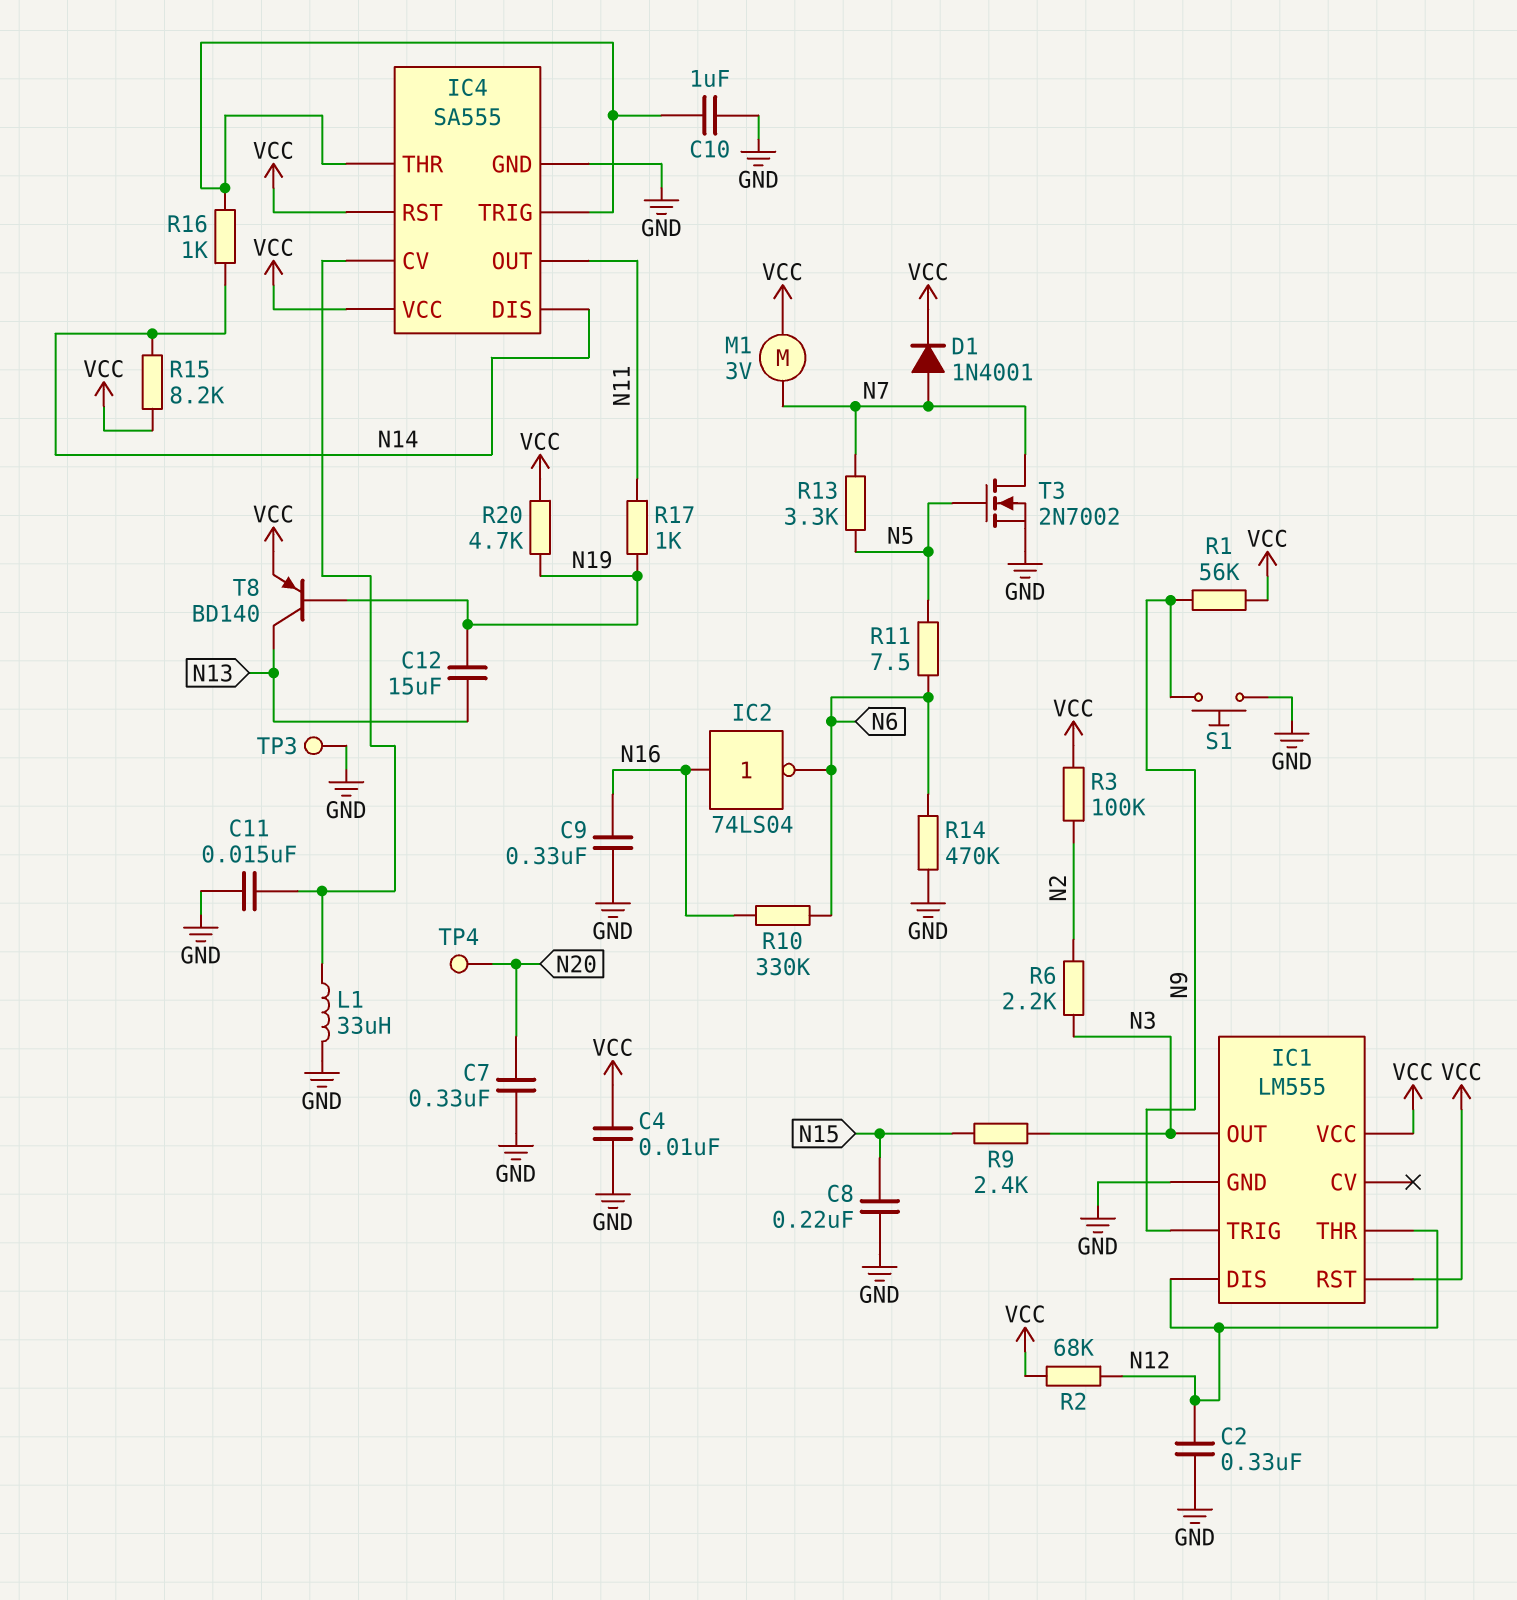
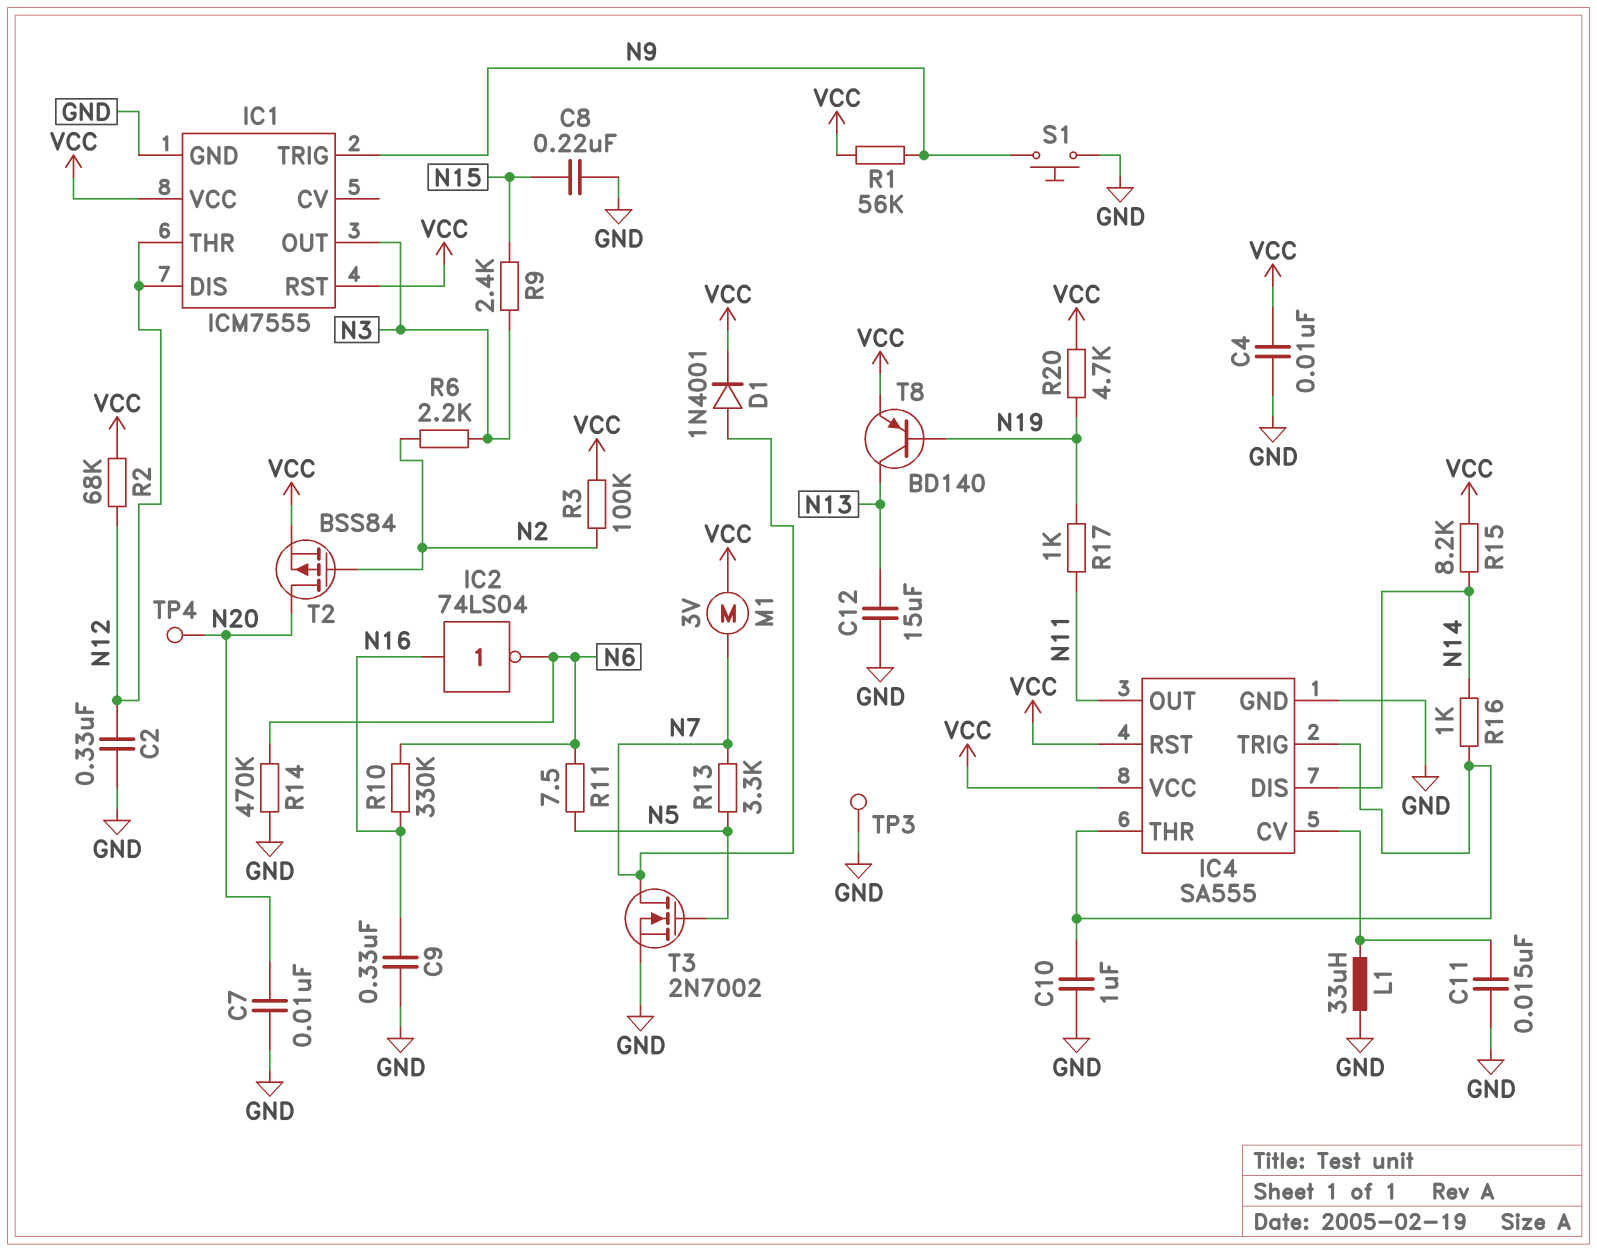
C7: 330nF (GND, N20) -> 10nF (GND, N20)
C12: 15uF (N13, N19) -> 15uF (GND, N13)
IC1: LM555 -> ICM7555
T2: none -> PMOS BSS84 (G N2, D N20, S VCC)

